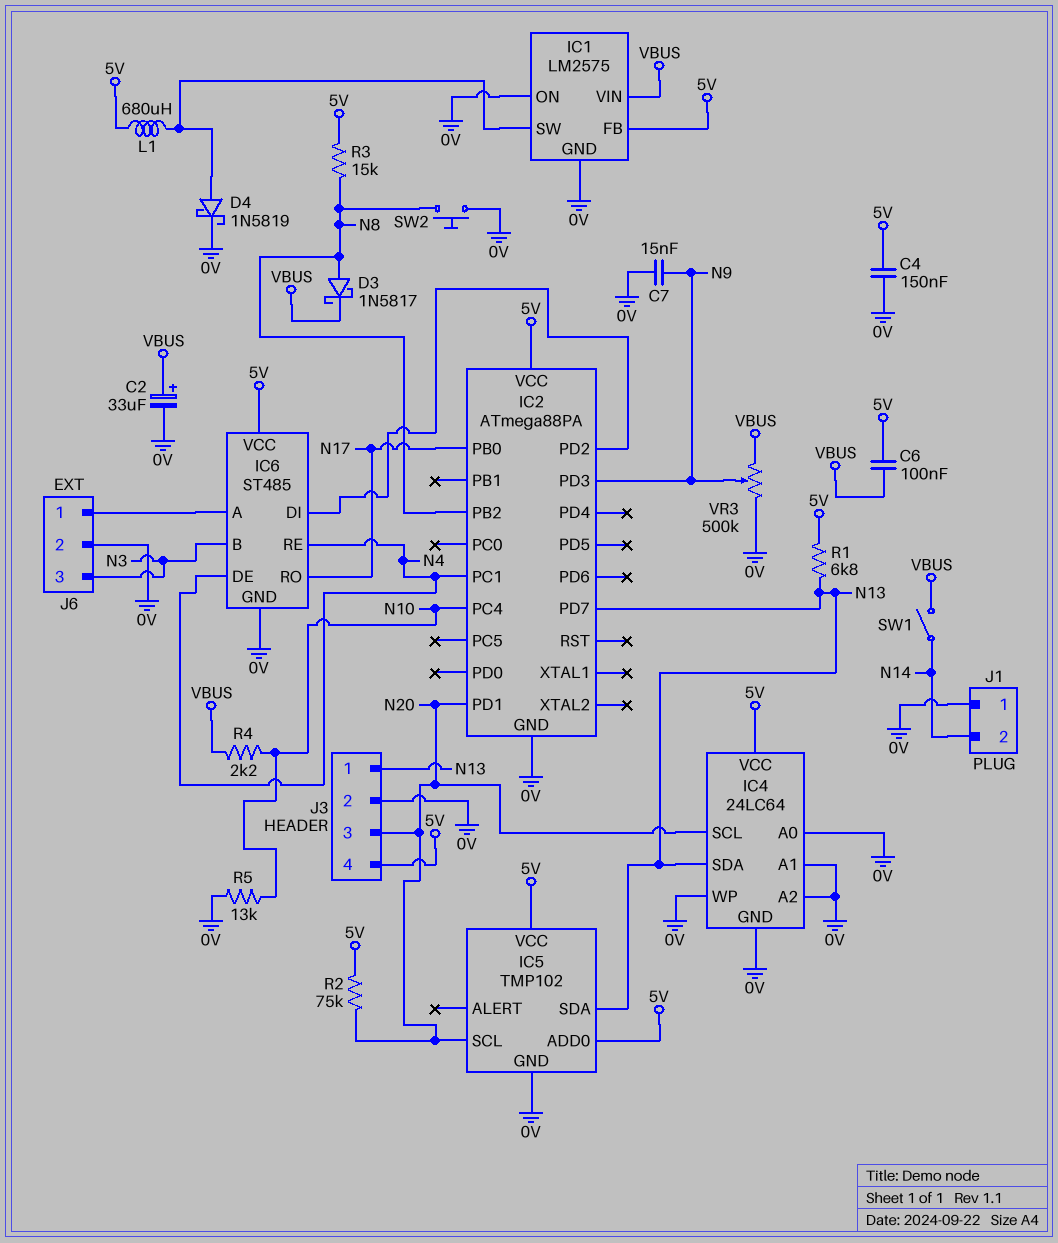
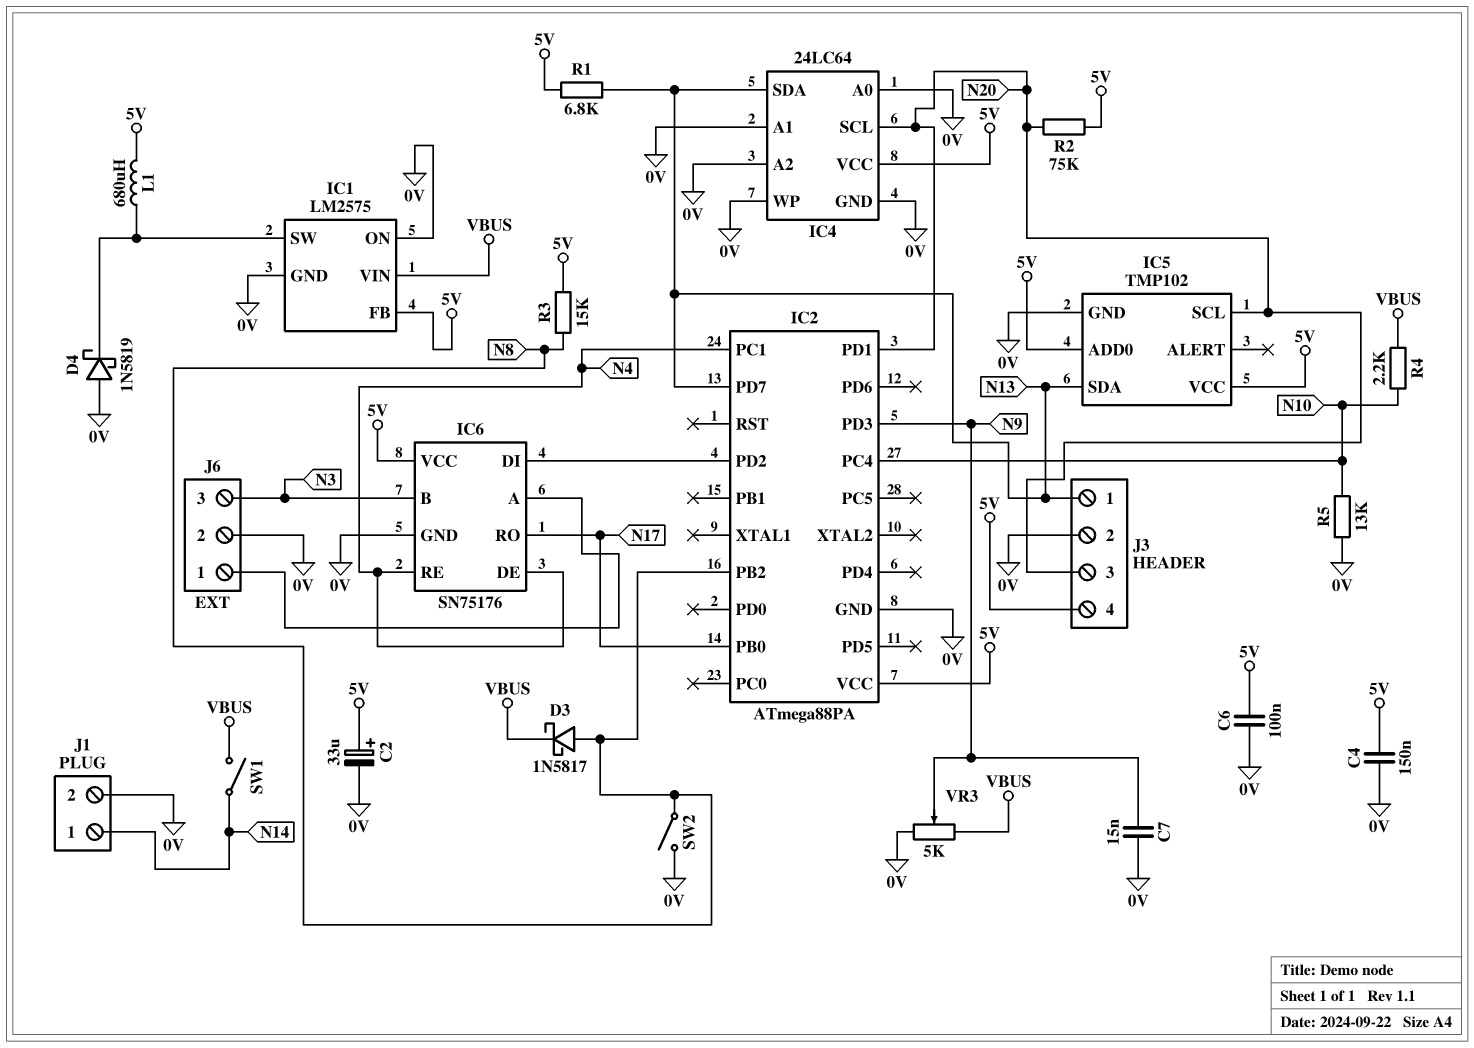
C2: 33uF (plus VBUS, minus 0V) -> 33uF (plus 5V, minus 0V)
C6: 100nF (5V, VBUS) -> 100nF (0V, 5V)
D4: schottky 1N5819 (A IC1/SW, K 0V) -> schottky 1N5819 (A 0V, K IC1/SW)
IC6: ST485 -> SN75176
J1 pin 1: 0V -> N14
J1 pin 2: N14 -> 0V
SW2: button (0V, N8) -> switch (0V, N8)
VR3: 500k (0V, VBUS, wiper N9) -> 5k (0V, VBUS, wiper N9)

